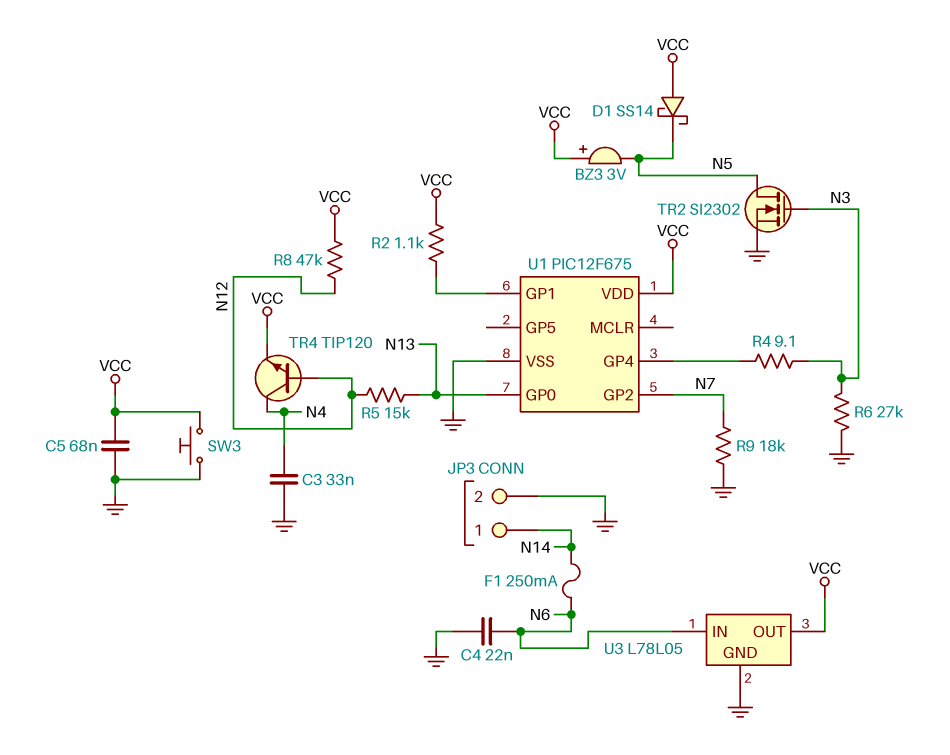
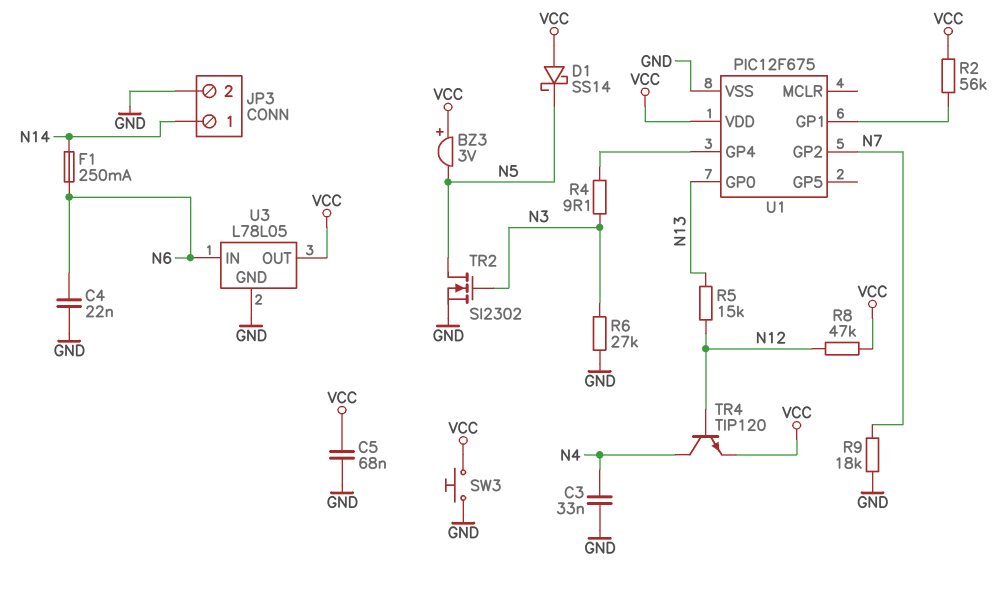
R2: 1.1k (U1/GP1, VCC) -> 56k (U1/GP1, VCC)

